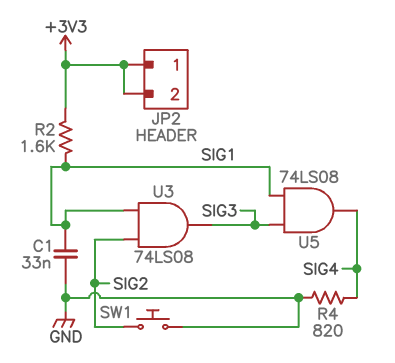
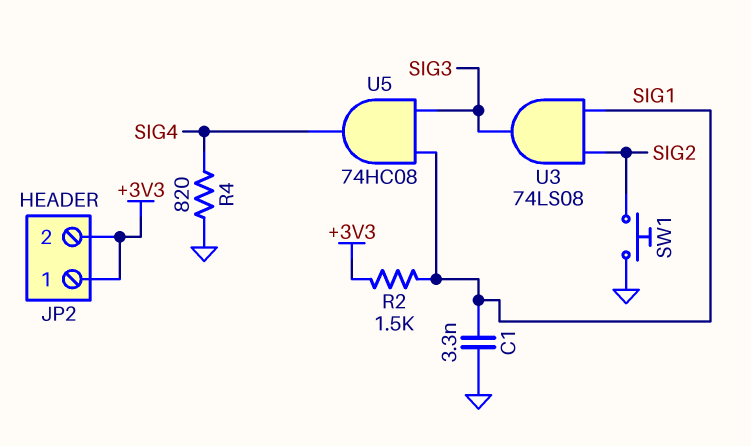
C1: 33nF (GND, SIG1) -> 3.3nF (GND, SIG1)
R2: 1.6k (+3V3, SIG1) -> 1.5k (+3V3, SIG1)
U5: AND 74LS08 (in SIG1, in SIG3, out SIG4) -> AND 74HC08 (in SIG1, in SIG3, out SIG4)

